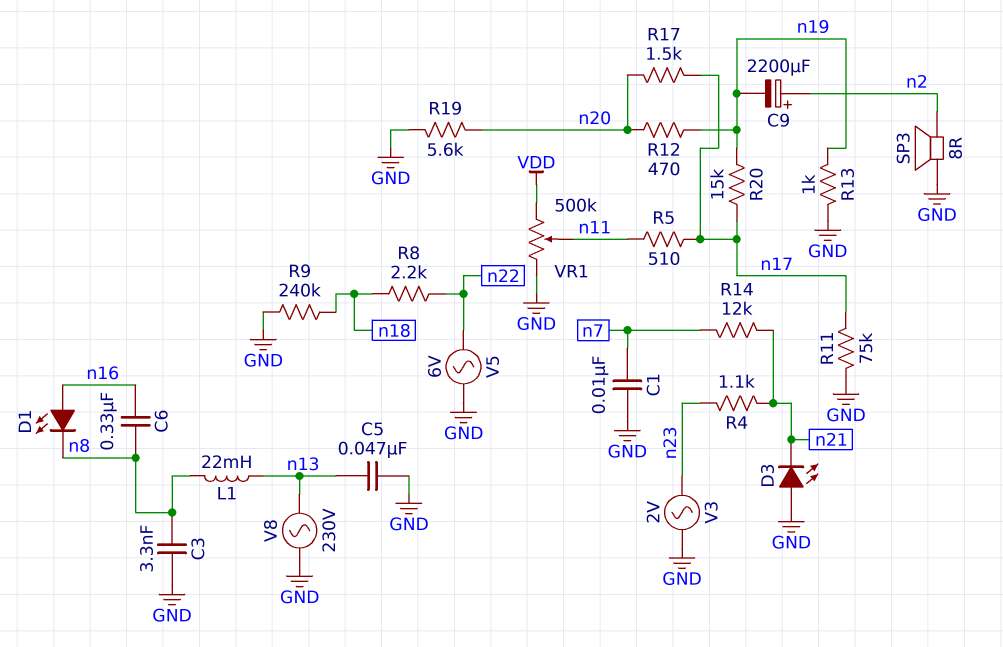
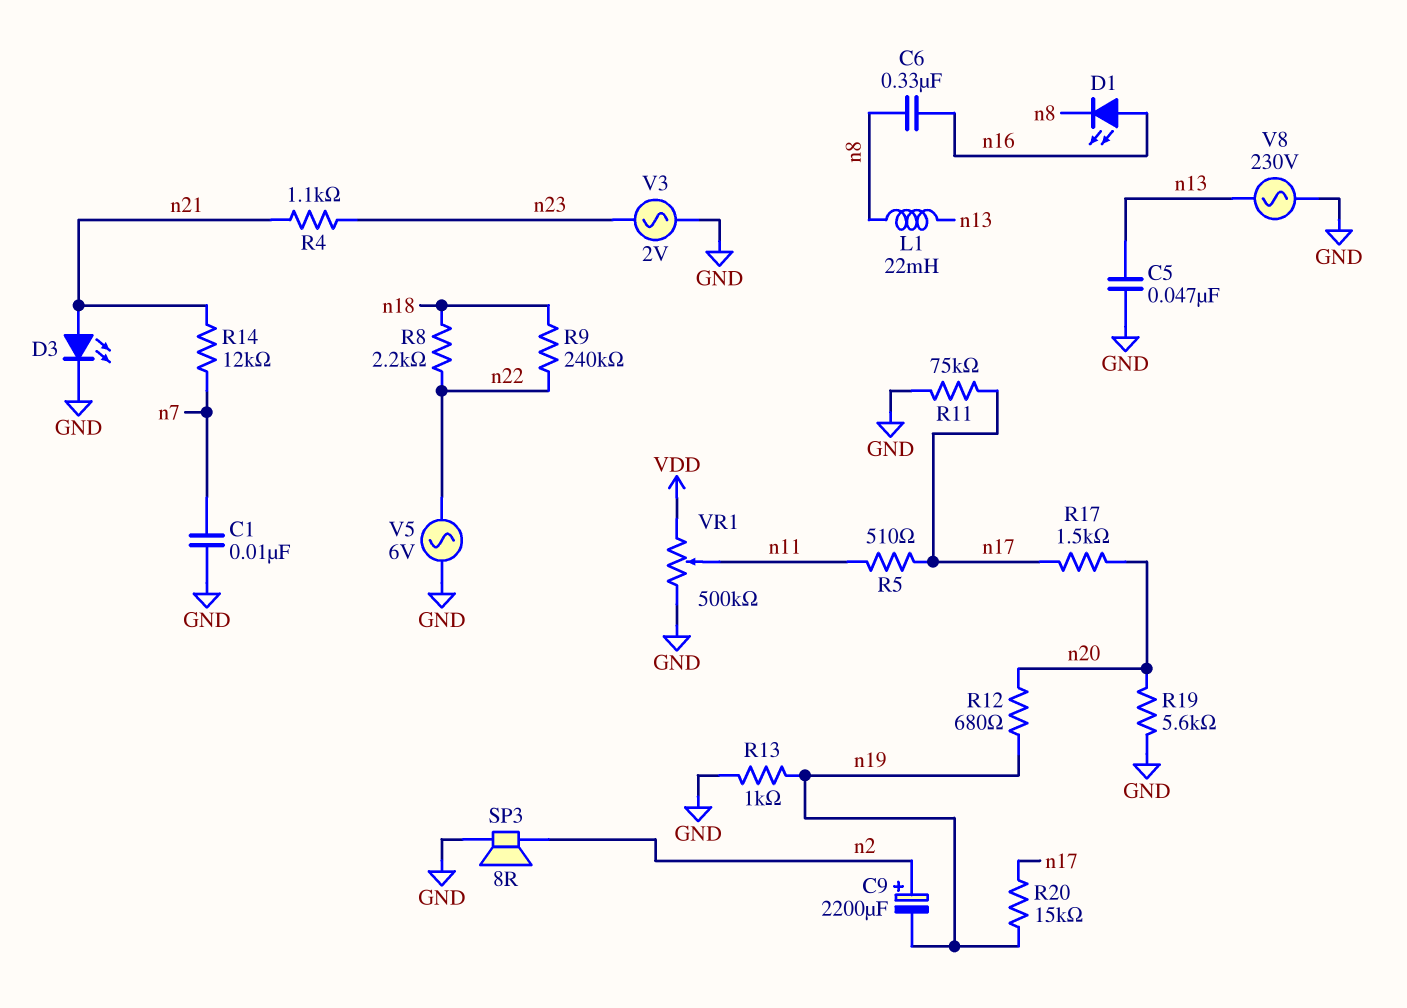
C3: 3.3nF (GND, n8) -> none
D3: LED (A GND, K n21) -> LED (A n21, K GND)
R9: 240k (GND, n18) -> 240k (n18, n22)
R12: 470 (n19, n20) -> 680 (n19, n20)

